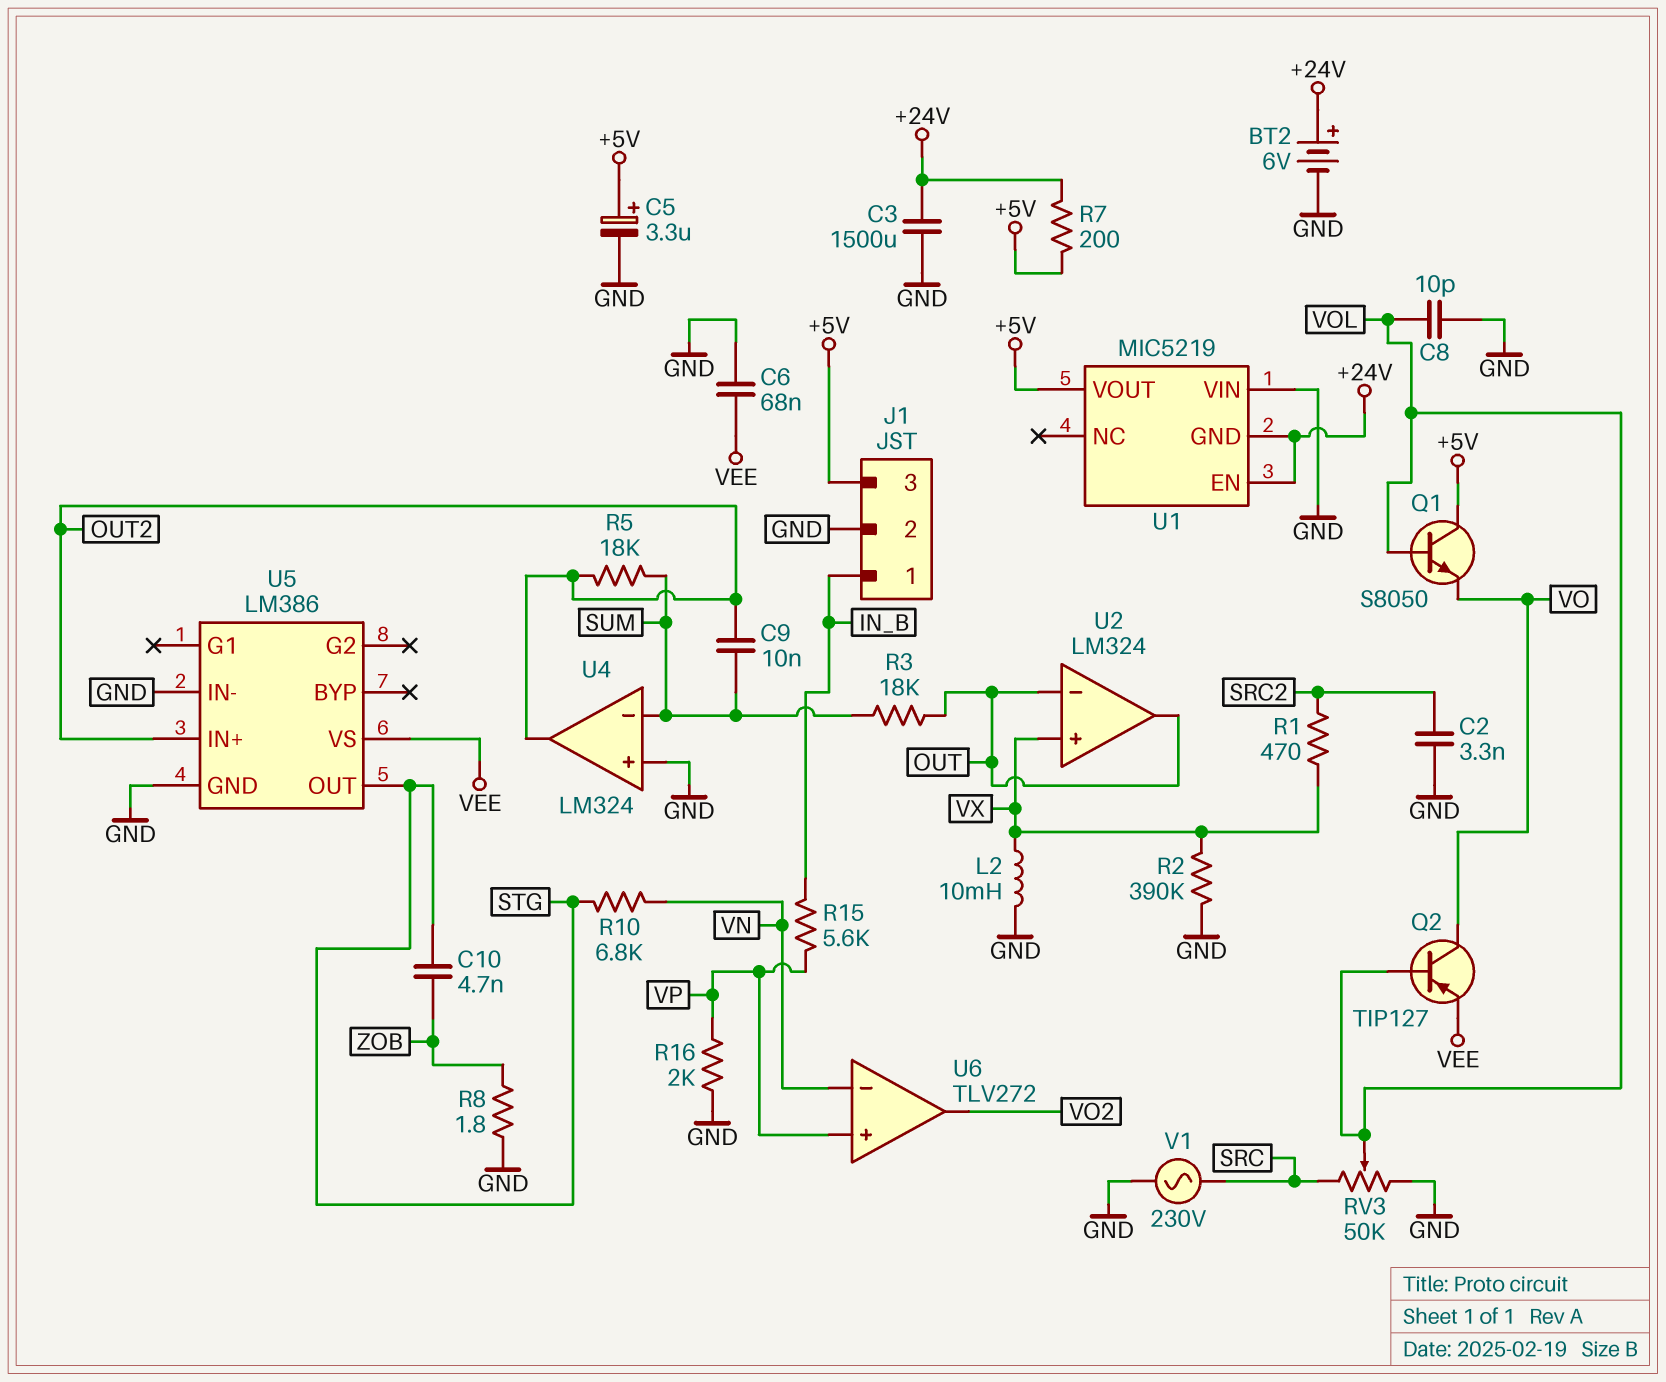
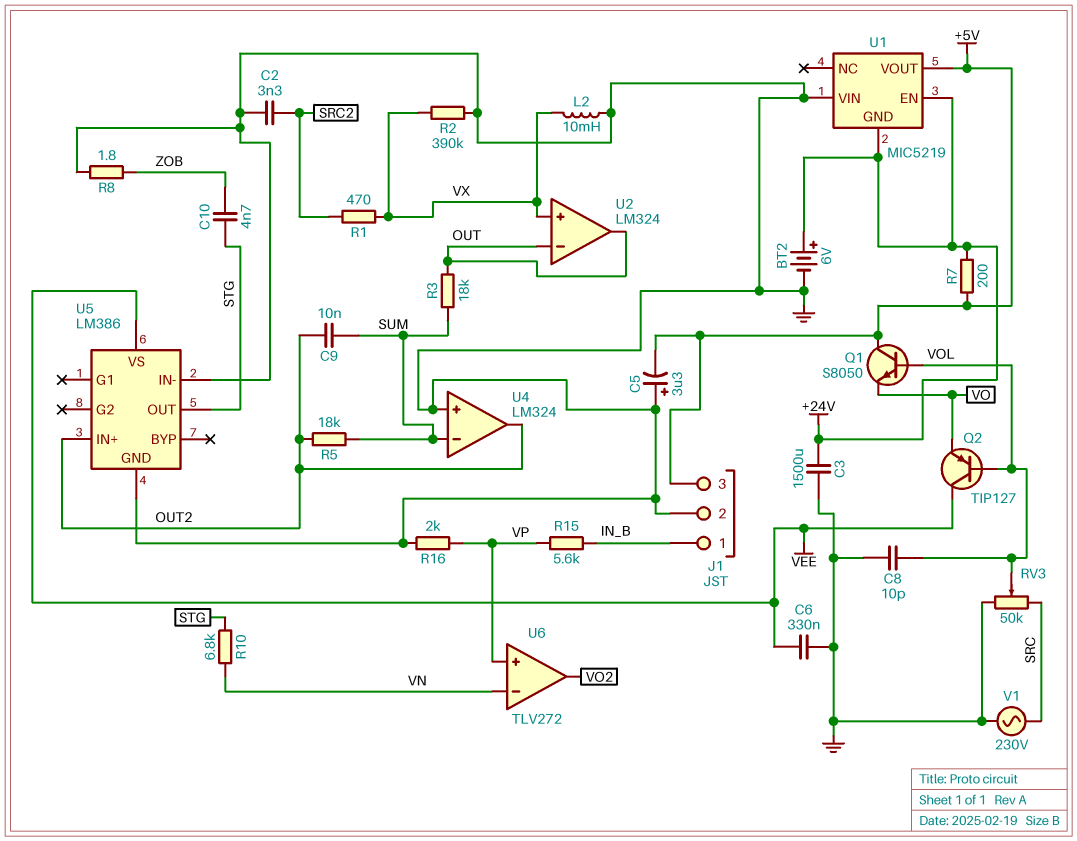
C5: 3.3uF (plus +5V, minus GND) -> 3.3uF (plus GND, minus +5V)
C6: 68nF (GND, VEE) -> 330nF (GND, VEE)
Q2: PNP TIP127 (B VOL, C VO, E VEE) -> PNP TIP127 (B VOL, C VEE, E VO)

